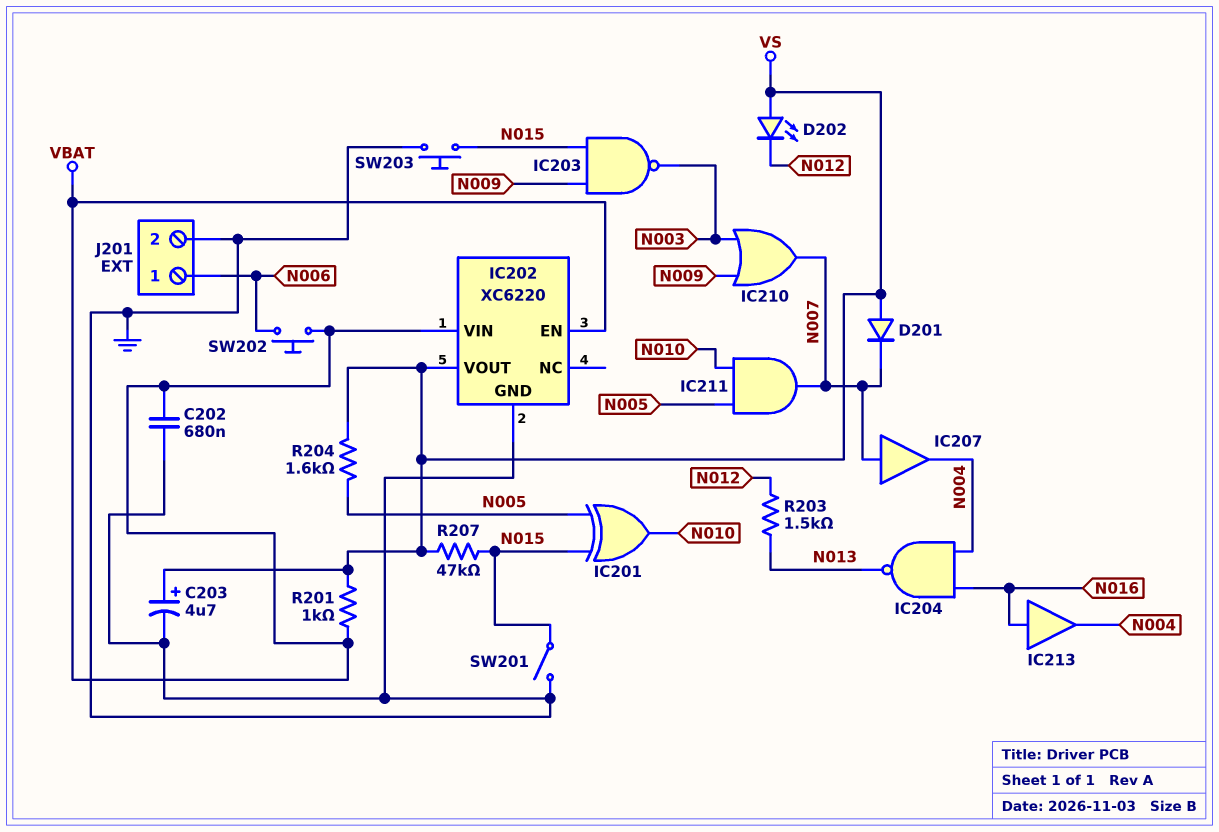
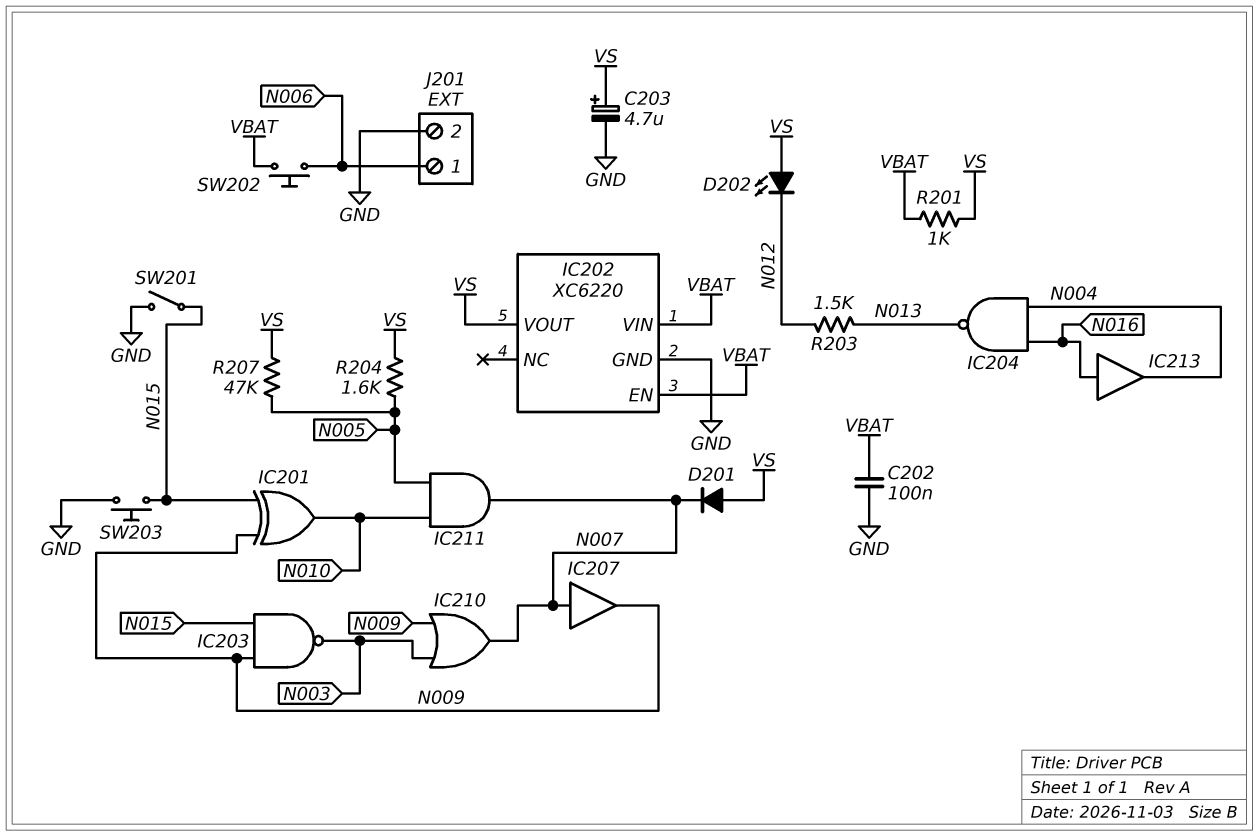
C202: 680nF (GND, VBAT) -> 100nF (GND, VBAT)
IC201: XOR (in N005, in N015, out N010) -> XOR (in N009, in N015, out N010)
IC207: buffer (in N007, out N004) -> buffer (in N007, out N009)
R207: 47k (N015, VS) -> 47k (N005, VS)

